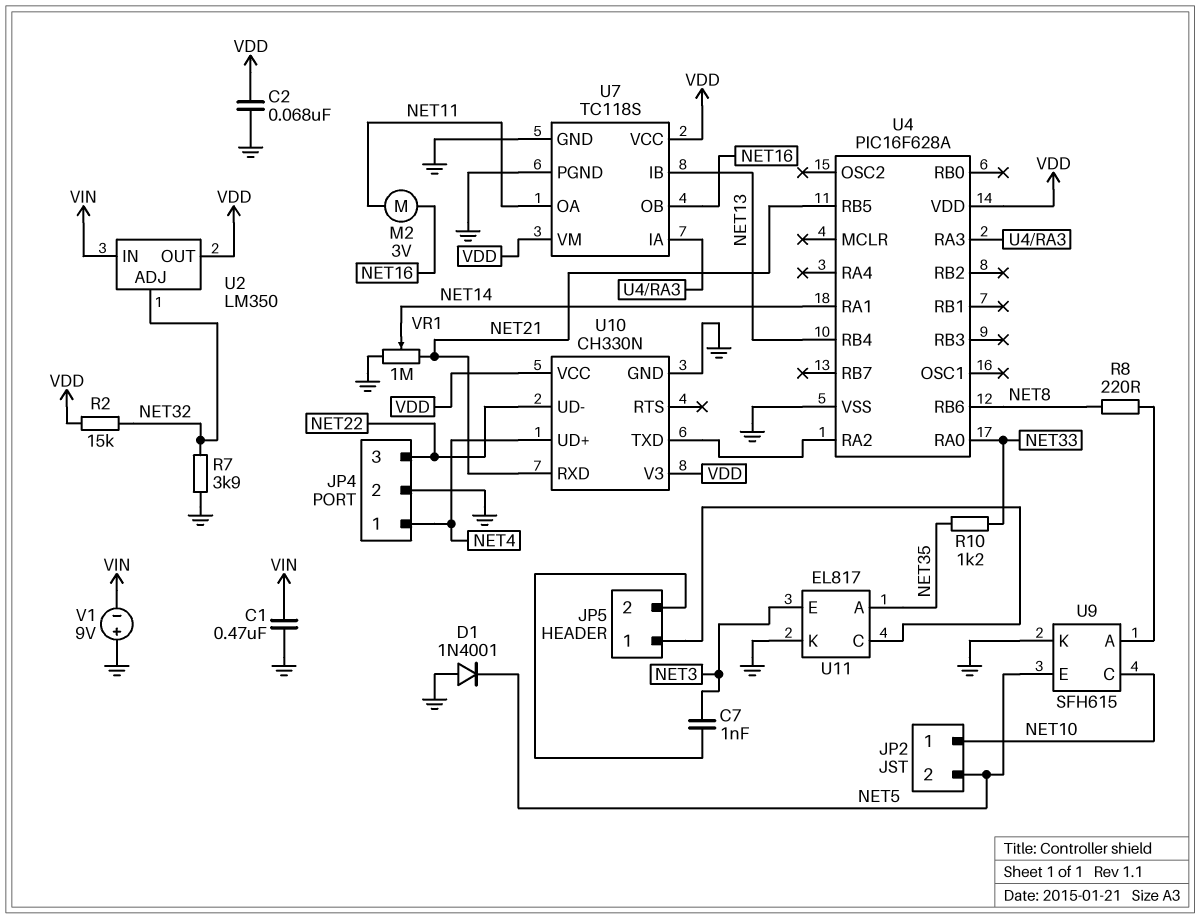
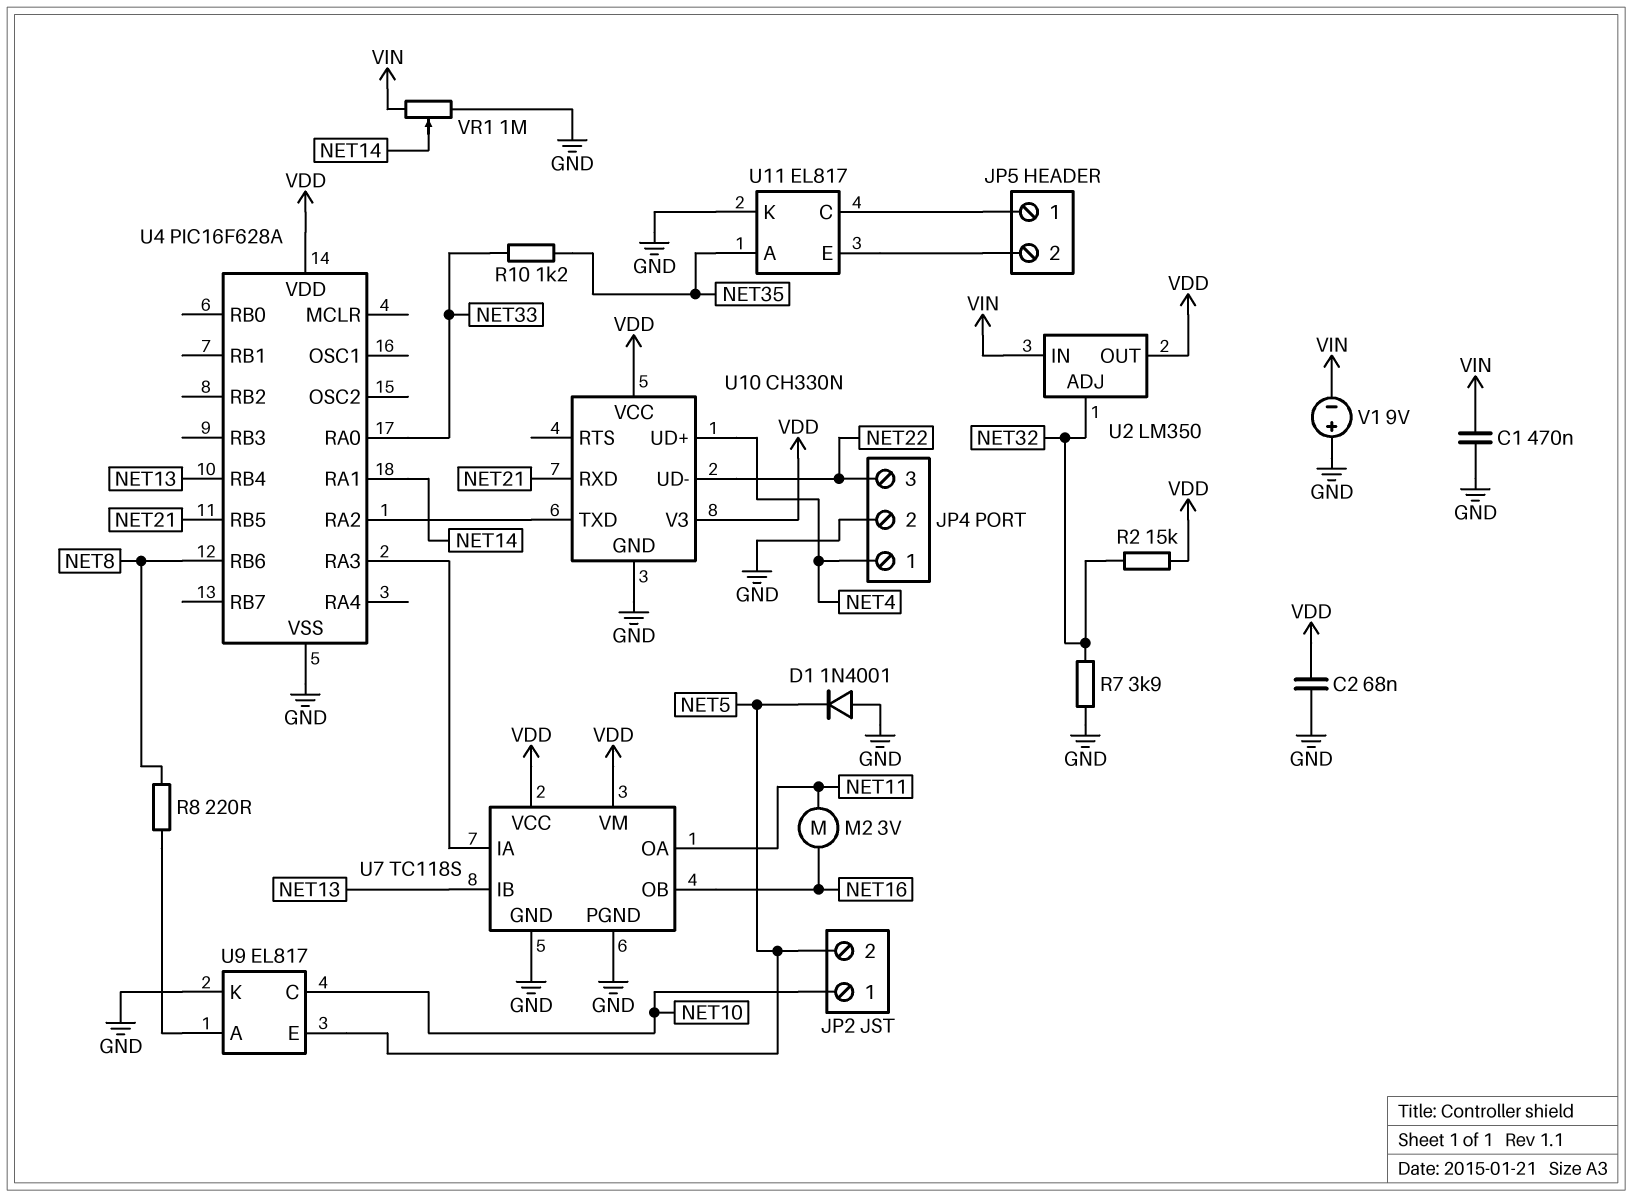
C7: 1nF (JP5/2, NET3) -> none
U9: SFH615 -> EL817
U11 pin E: NET3 -> JP5/2
VR1: 1M (GND, NET21, wiper NET14) -> 1M (GND, VIN, wiper NET14)

